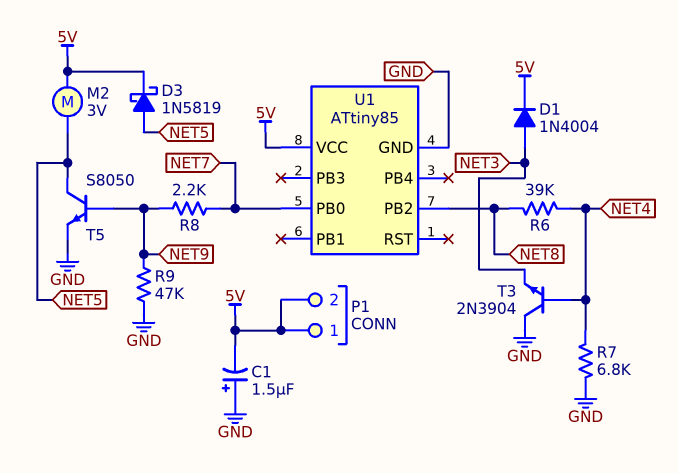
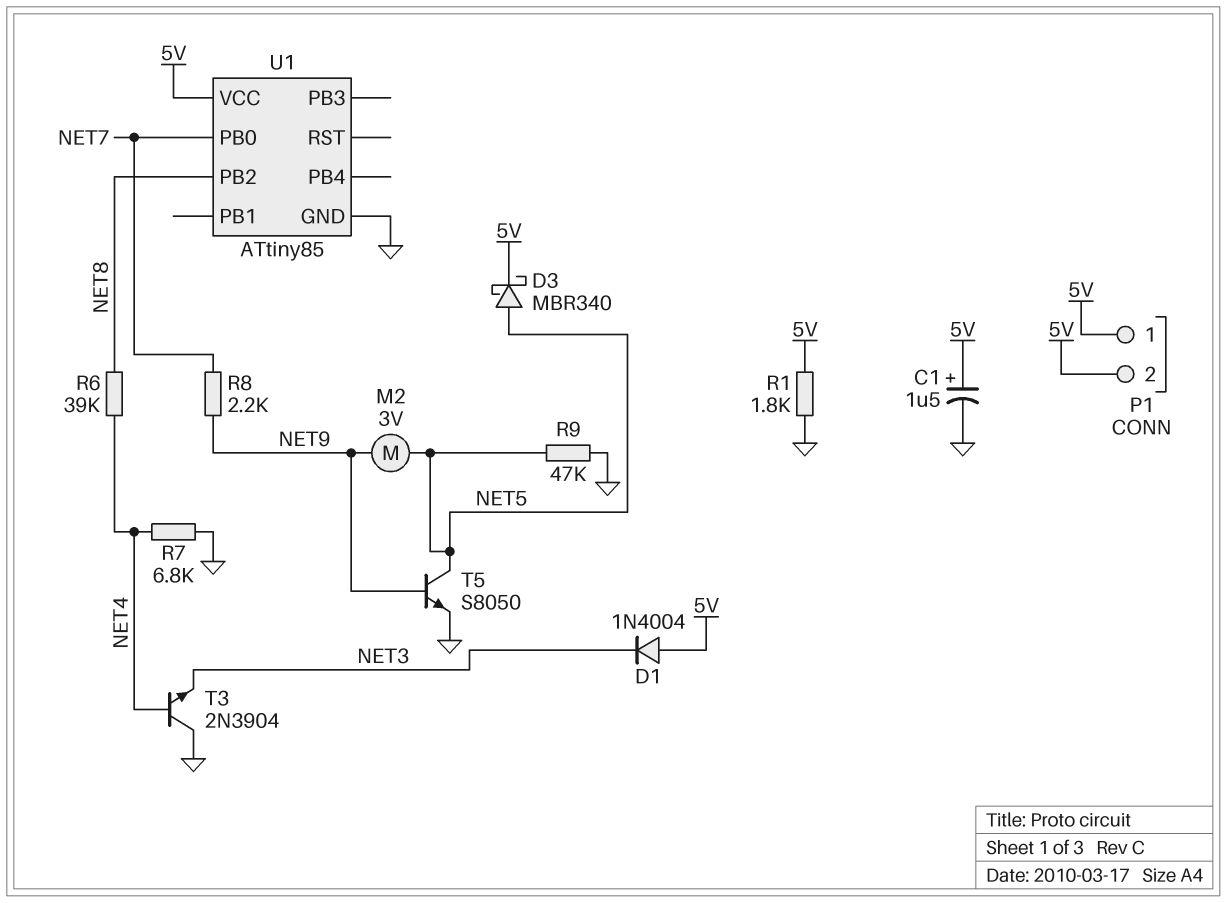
C1: 1.5uF (plus GND, minus 5V) -> 1.5uF (plus 5V, minus GND)
D1: diode 1N4004 (A NET3, K 5V) -> diode 1N4004 (A 5V, K NET3)
D3: schottky 1N5819 (A NET5, K 5V) -> schottky MBR340 (A NET5, K 5V)
M2: motor 3V (5V, NET5) -> motor 3V (NET5, NET9)
R1: none -> 1.8k (5V, GND)
R9: 47k (GND, NET9) -> 47k (GND, NET5)

